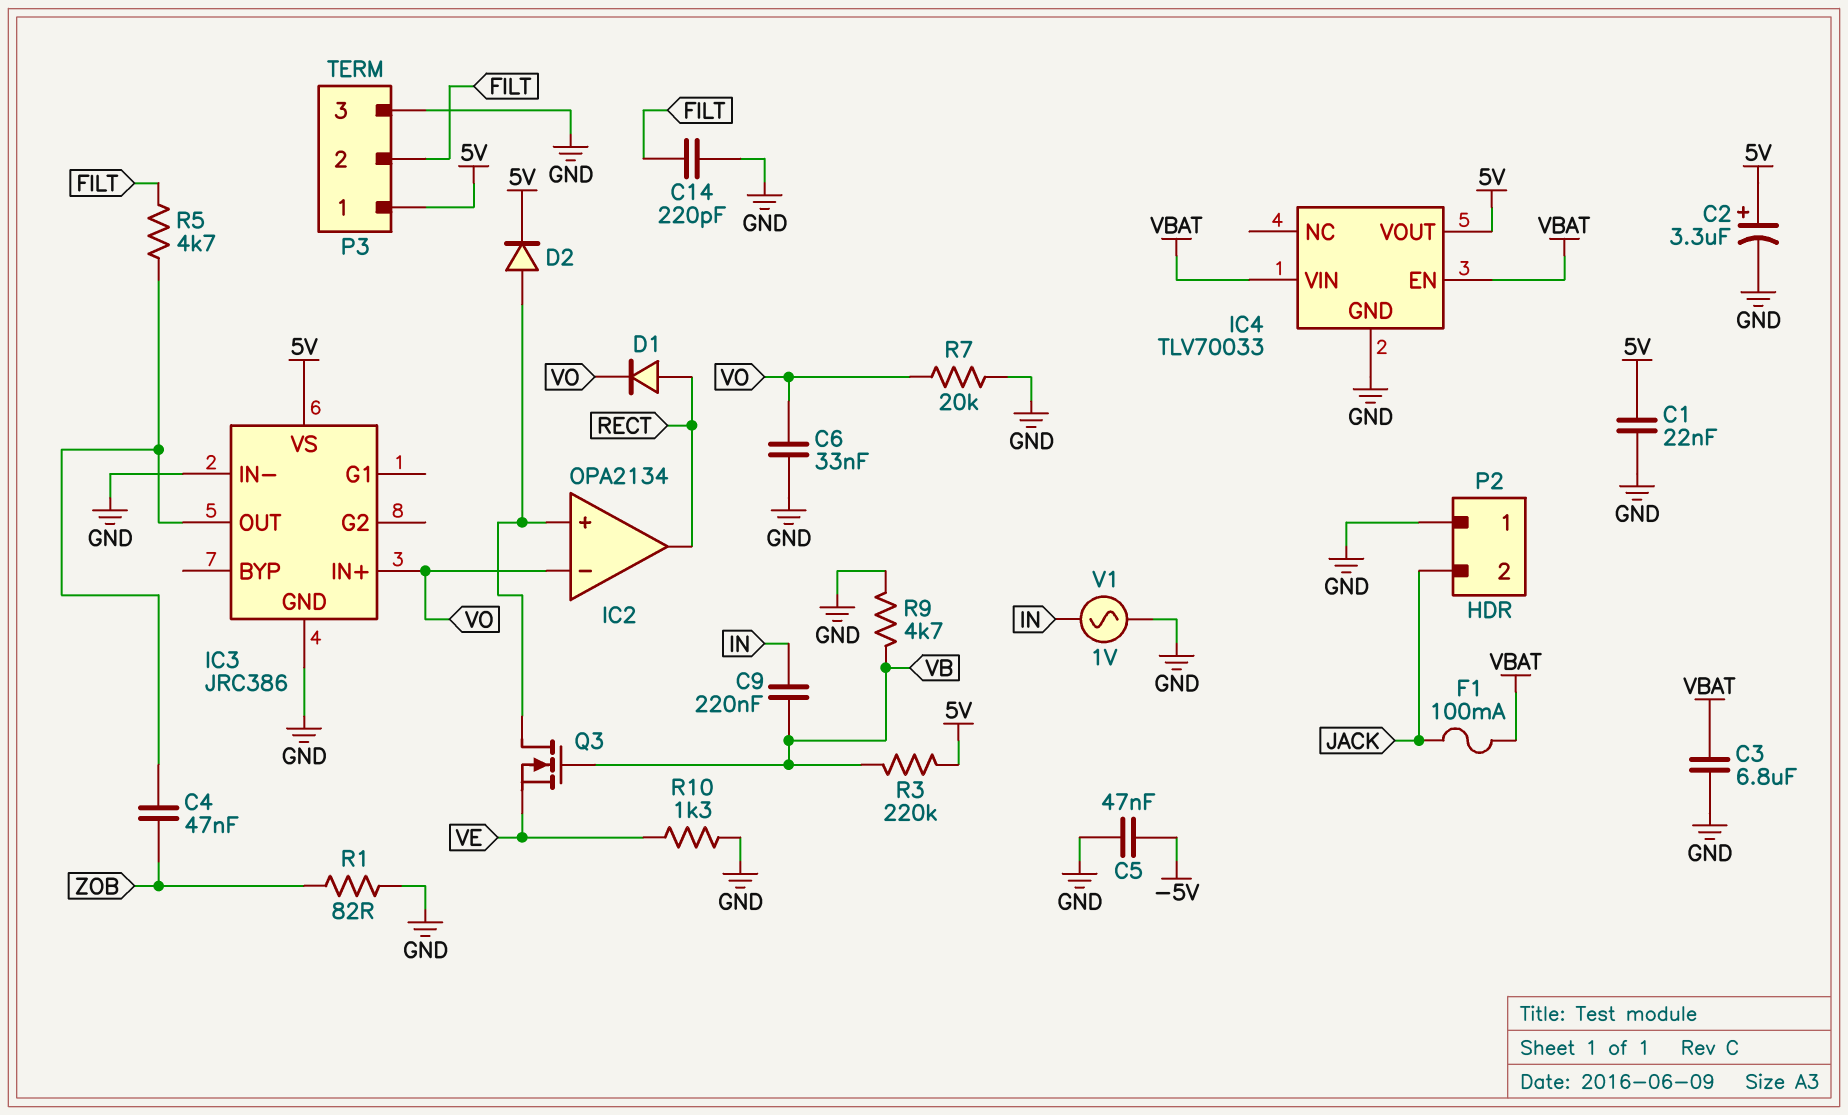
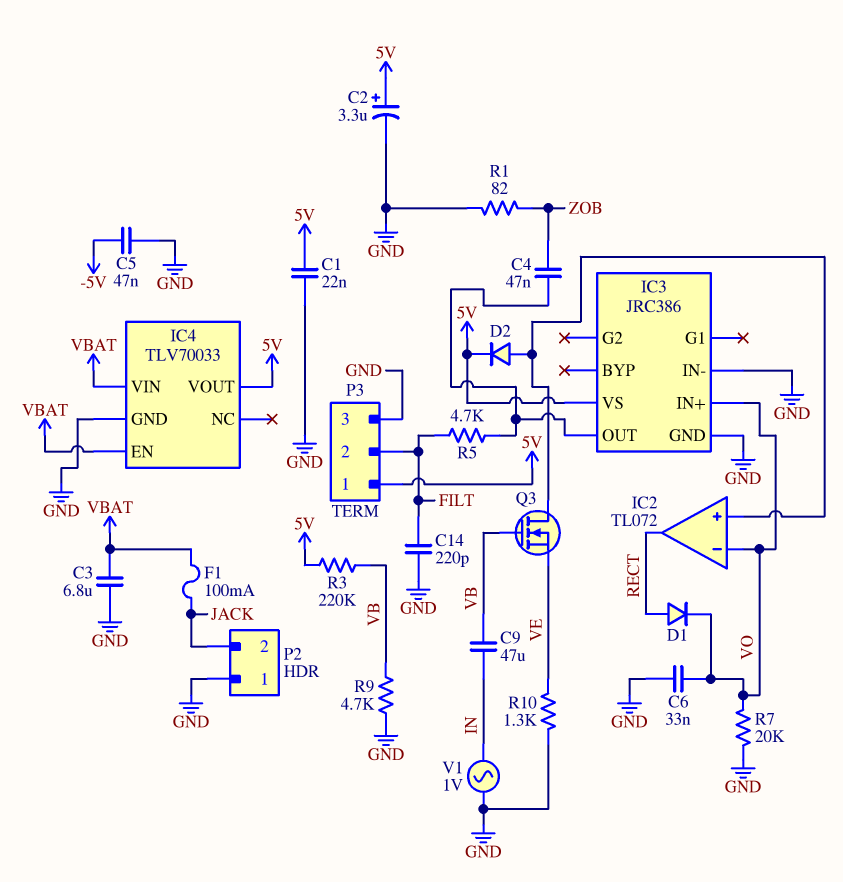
C9: 220nF (IN, VB) -> 47uF (IN, VB)
IC2: OPA2134 -> TL072

